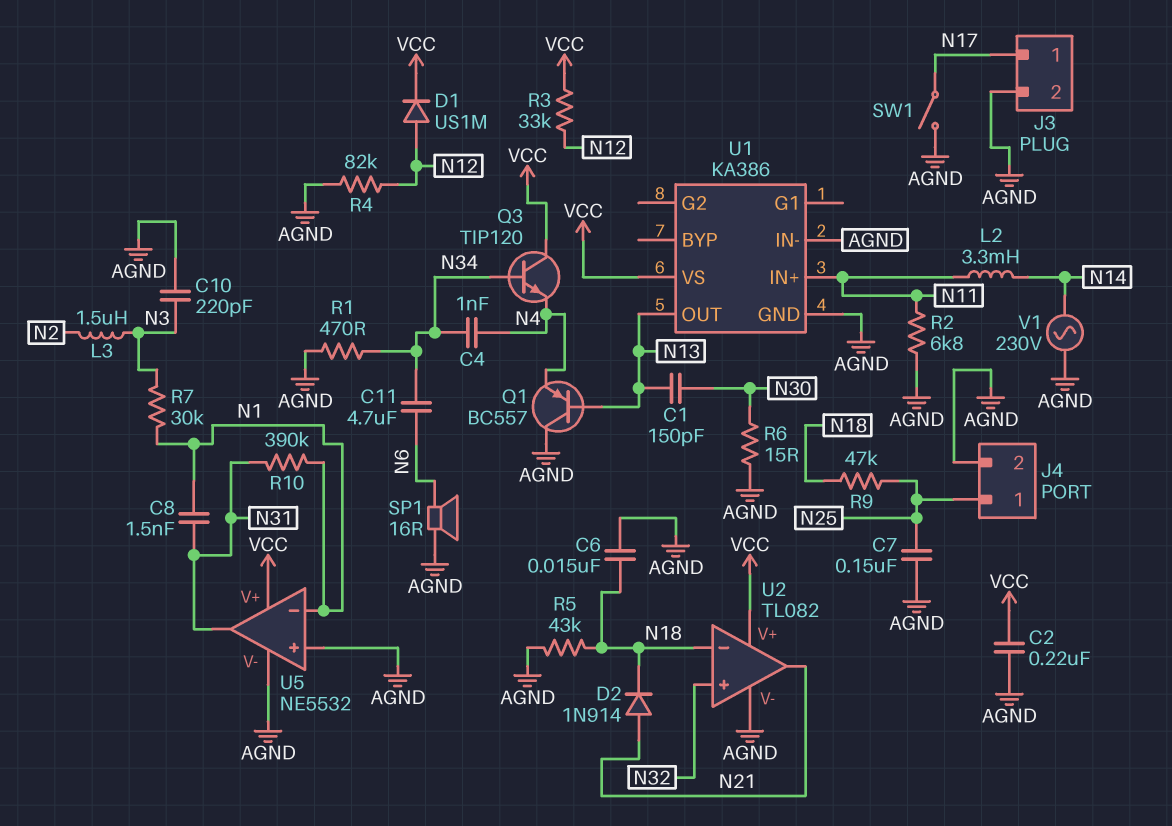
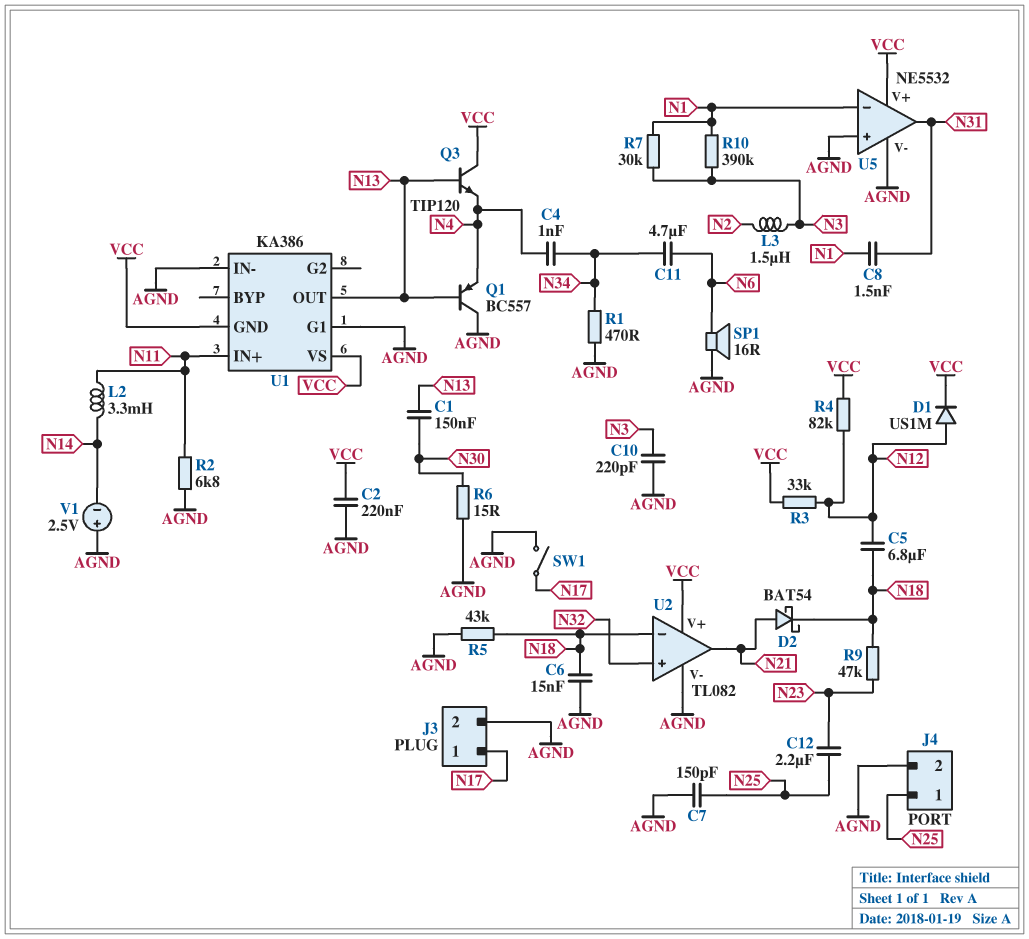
C1: 150pF (N13, N30) -> 150nF (N13, N30)
C5: none -> 6.8uF (N12, N18)
C7: 150nF (AGND, N25) -> 150pF (AGND, N25)
C12: none -> 2.2uF (N23, N25)
D2: diode 1N914 (A N21, K N18) -> schottky BAT54 (A N21, K N18)
Q3: NPN TIP120 (B N34, C VCC, E N4) -> NPN TIP120 (B N13, C VCC, E N4)
R4: 82k (AGND, N12) -> 82k (N12, VCC)
R9: 47k (N18, N25) -> 47k (N18, N23)
R10: 390k (N1, N31) -> 390k (N1, N3)
U1 pin G1: none -> AGND
U1 pin GND: AGND -> VCC
V1: AC 230V (AGND, N14) -> 2.5V (plus AGND, minus N14)

